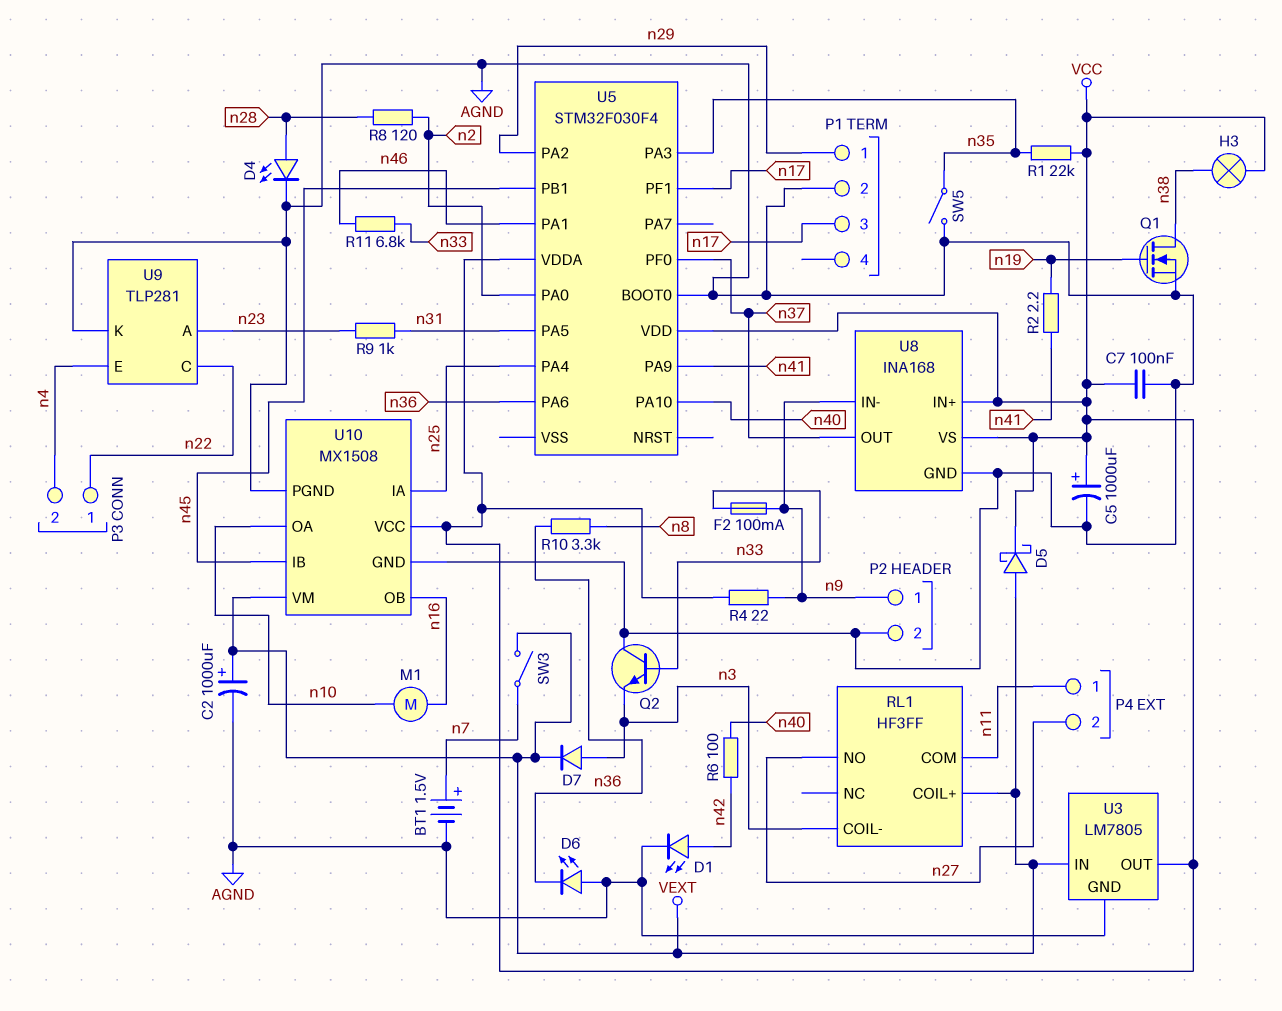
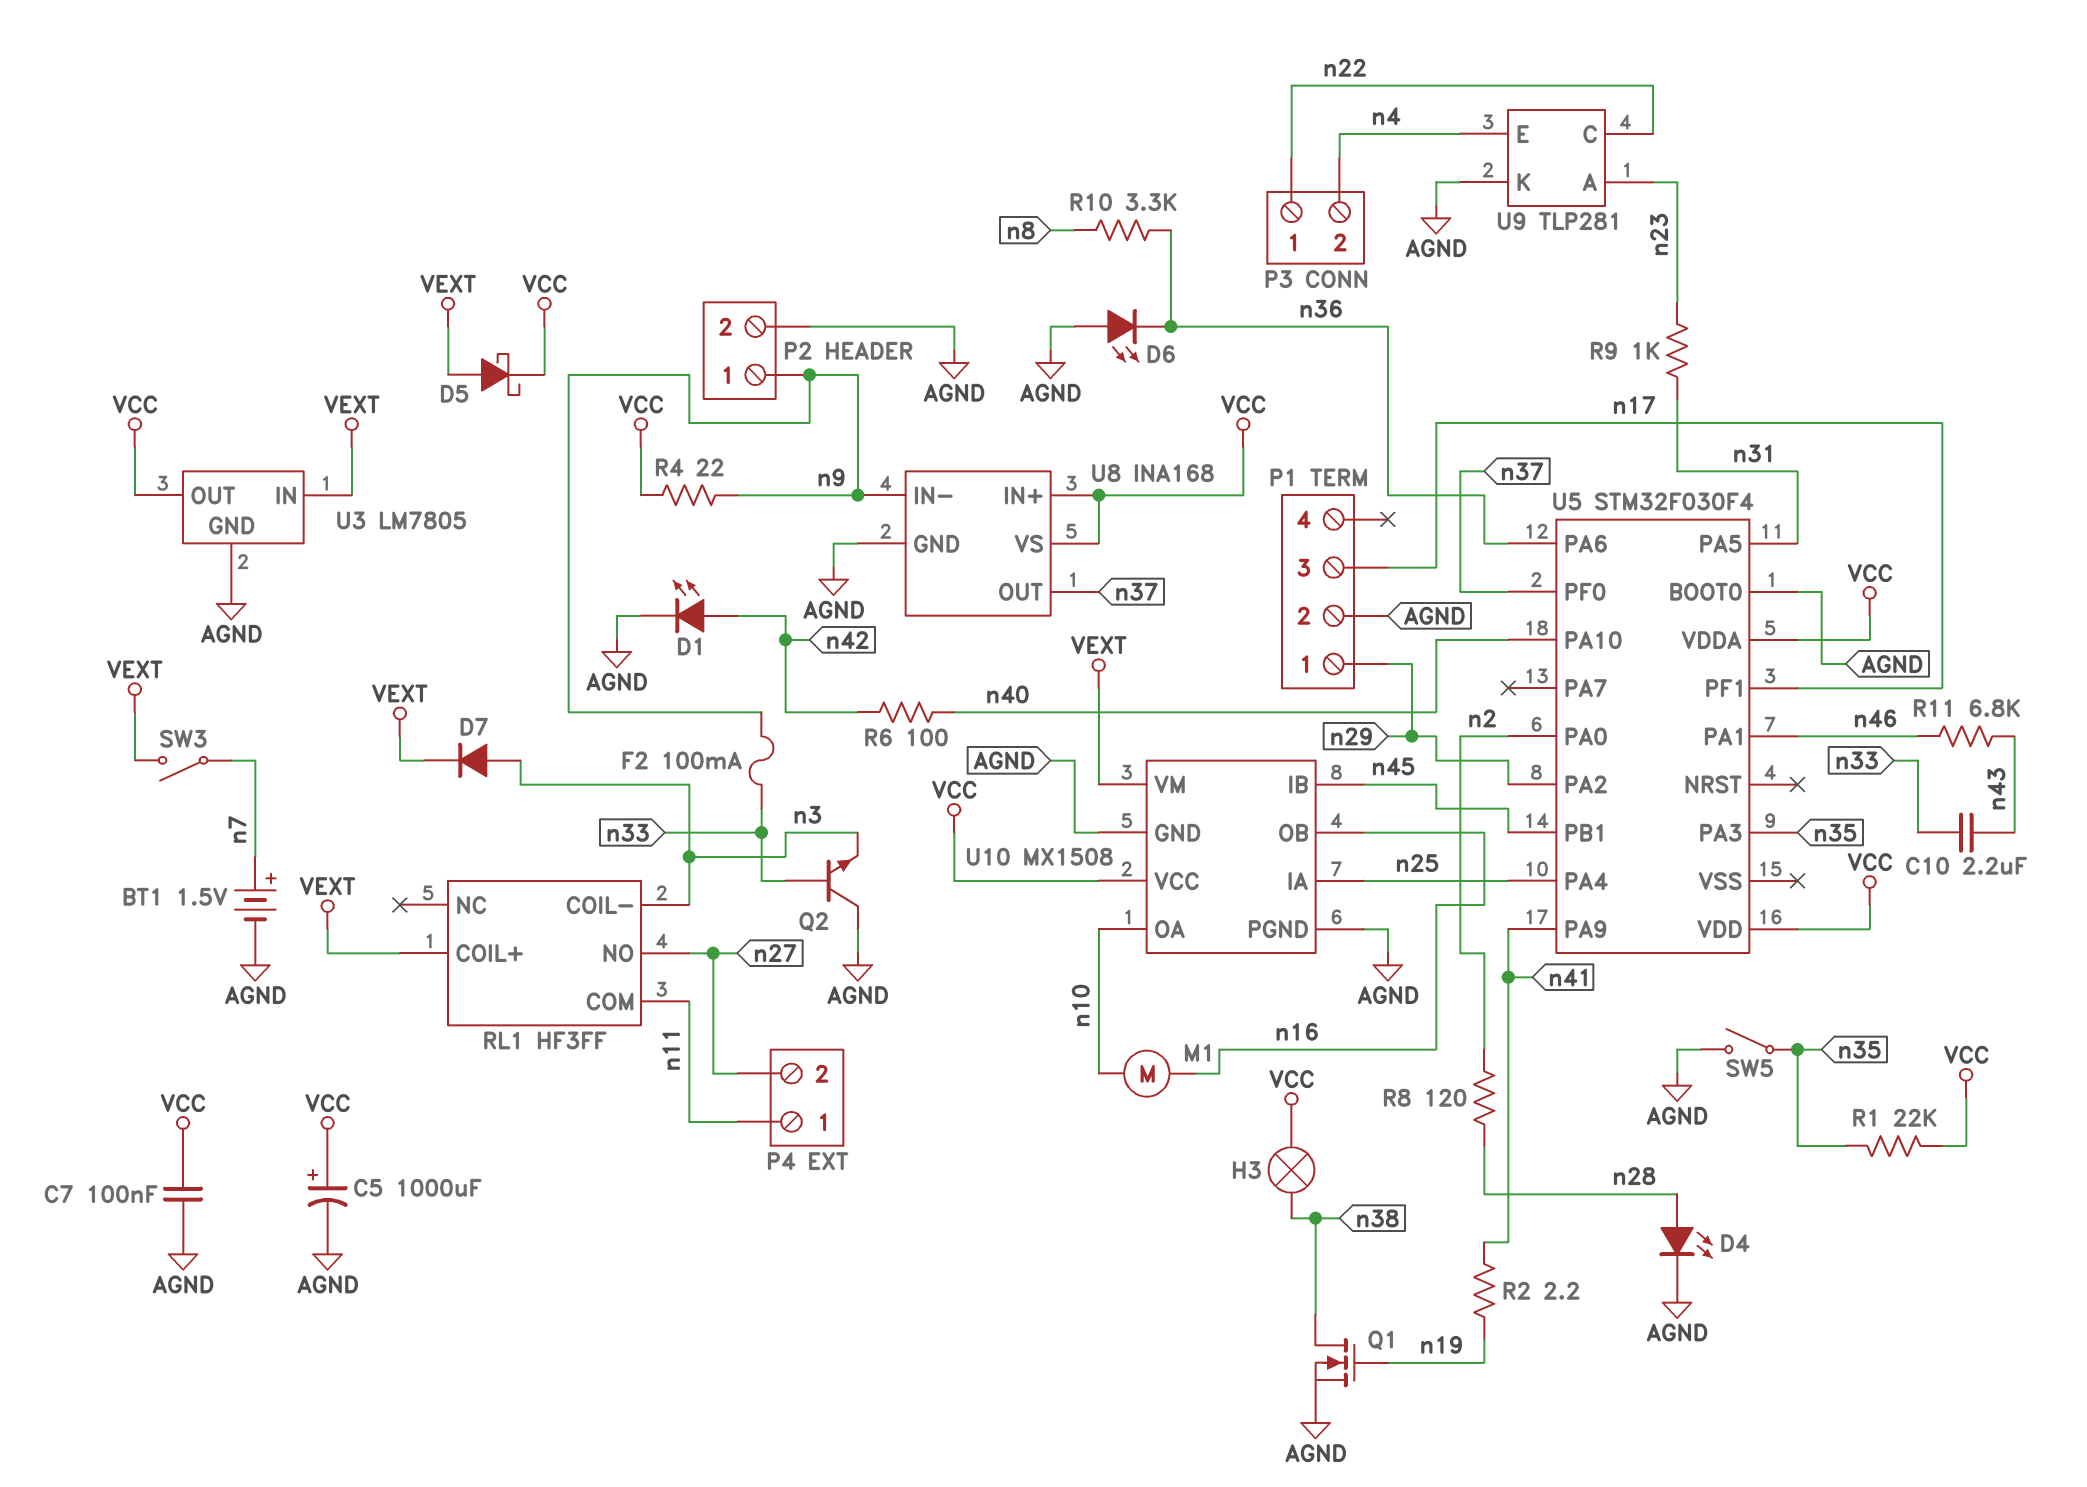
C2: 1000uF (plus VEXT, minus AGND) -> none
C10: none -> 2.2uF (n33, n43)
R11: 6.8k (n33, n46) -> 6.8k (n43, n46)

